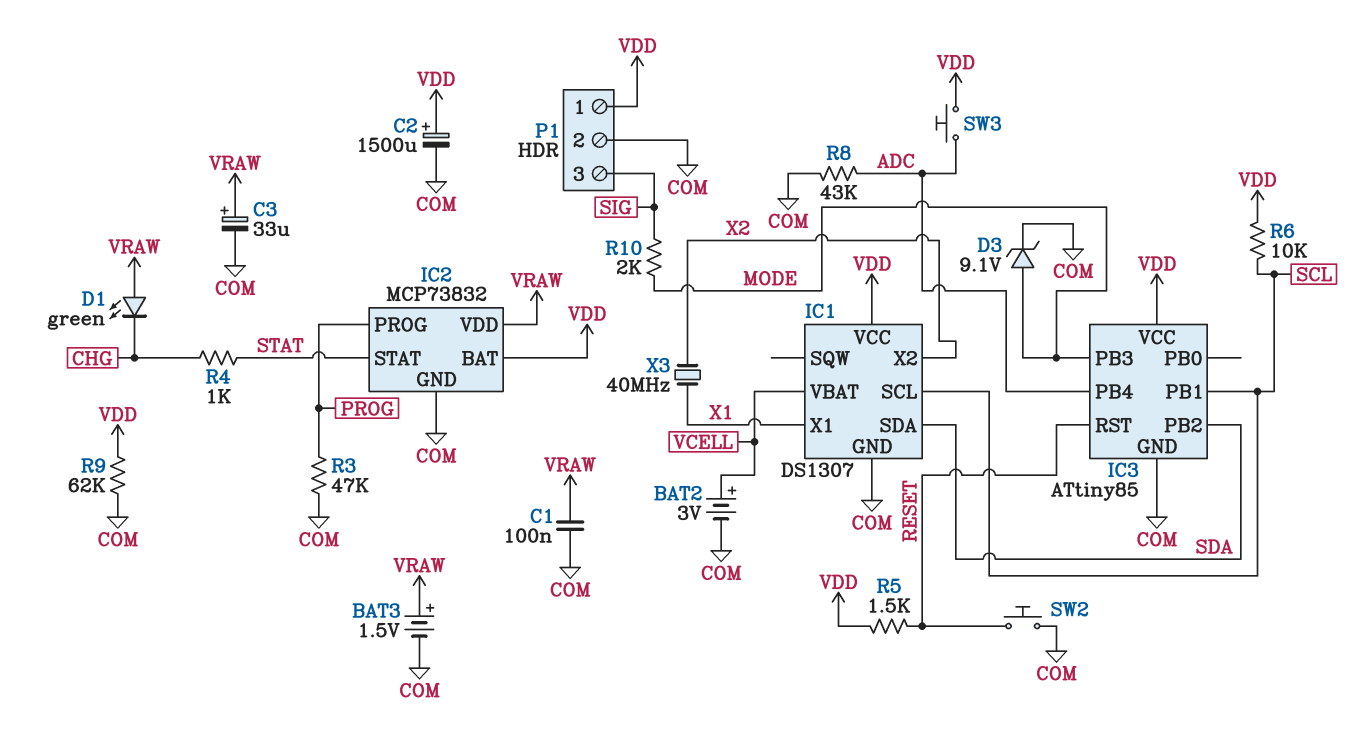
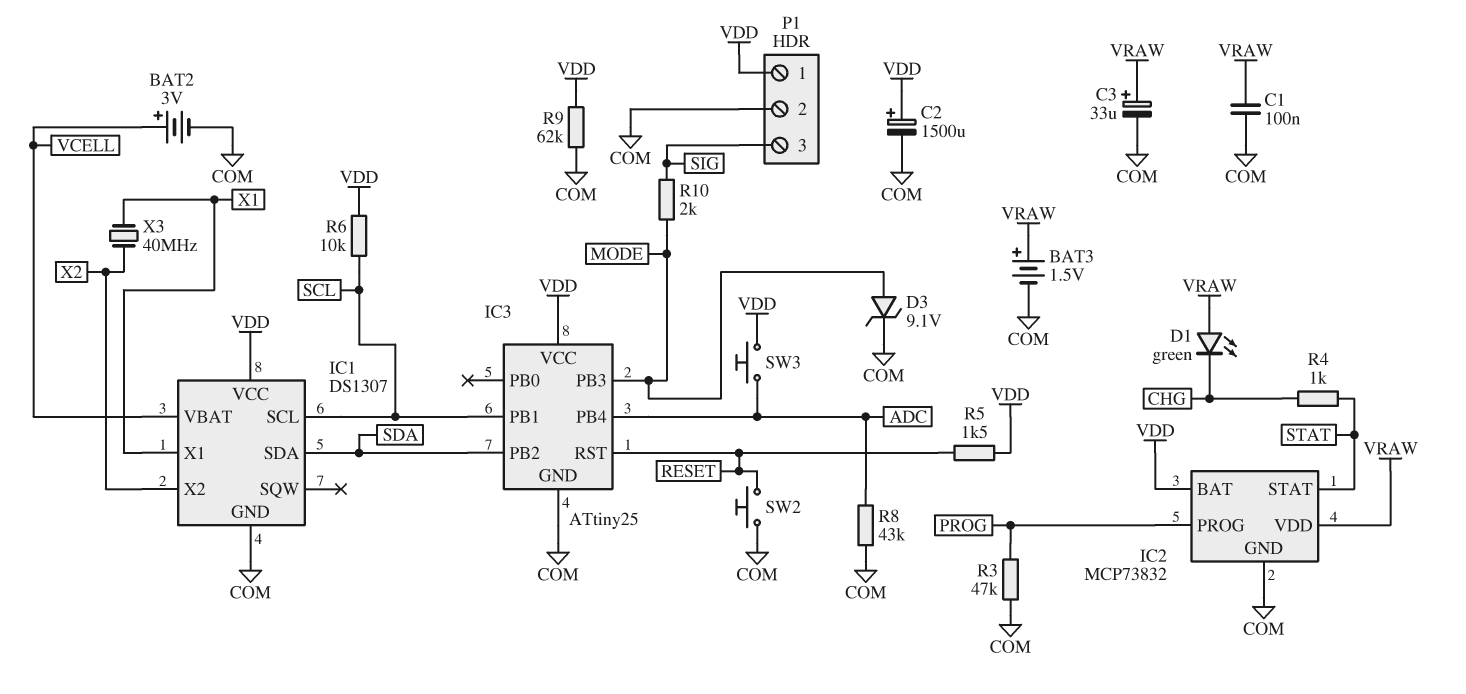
IC3: ATtiny85 -> ATtiny25

